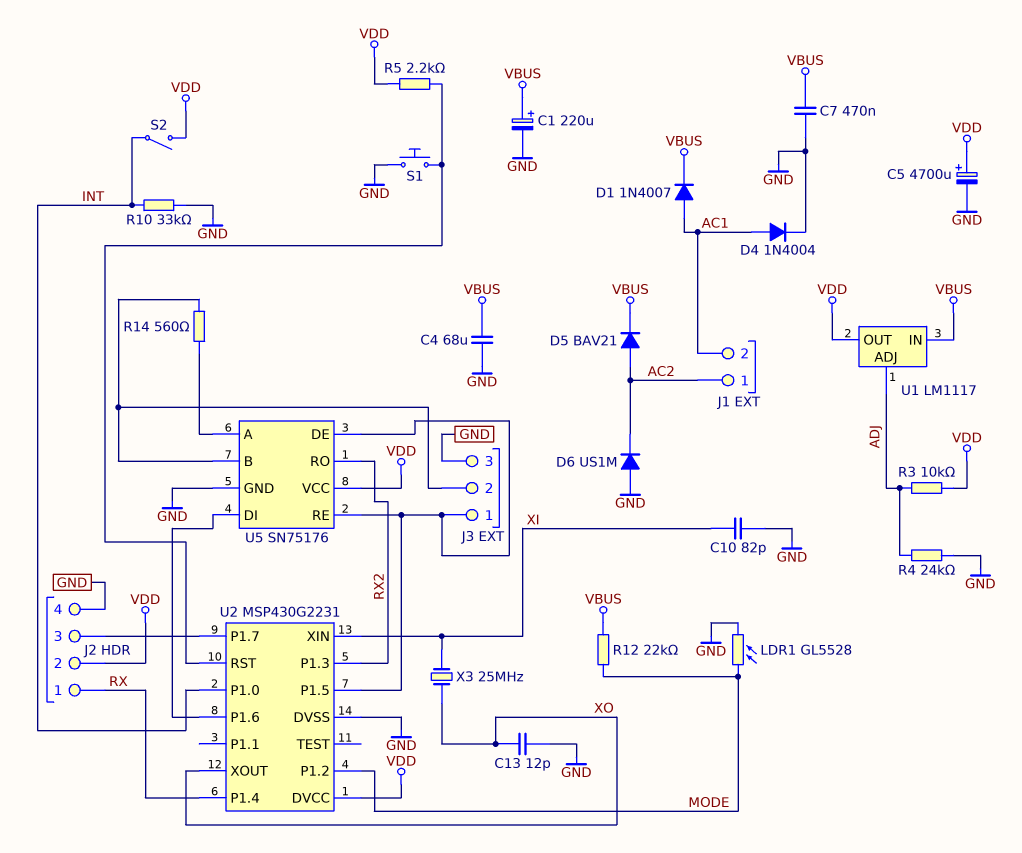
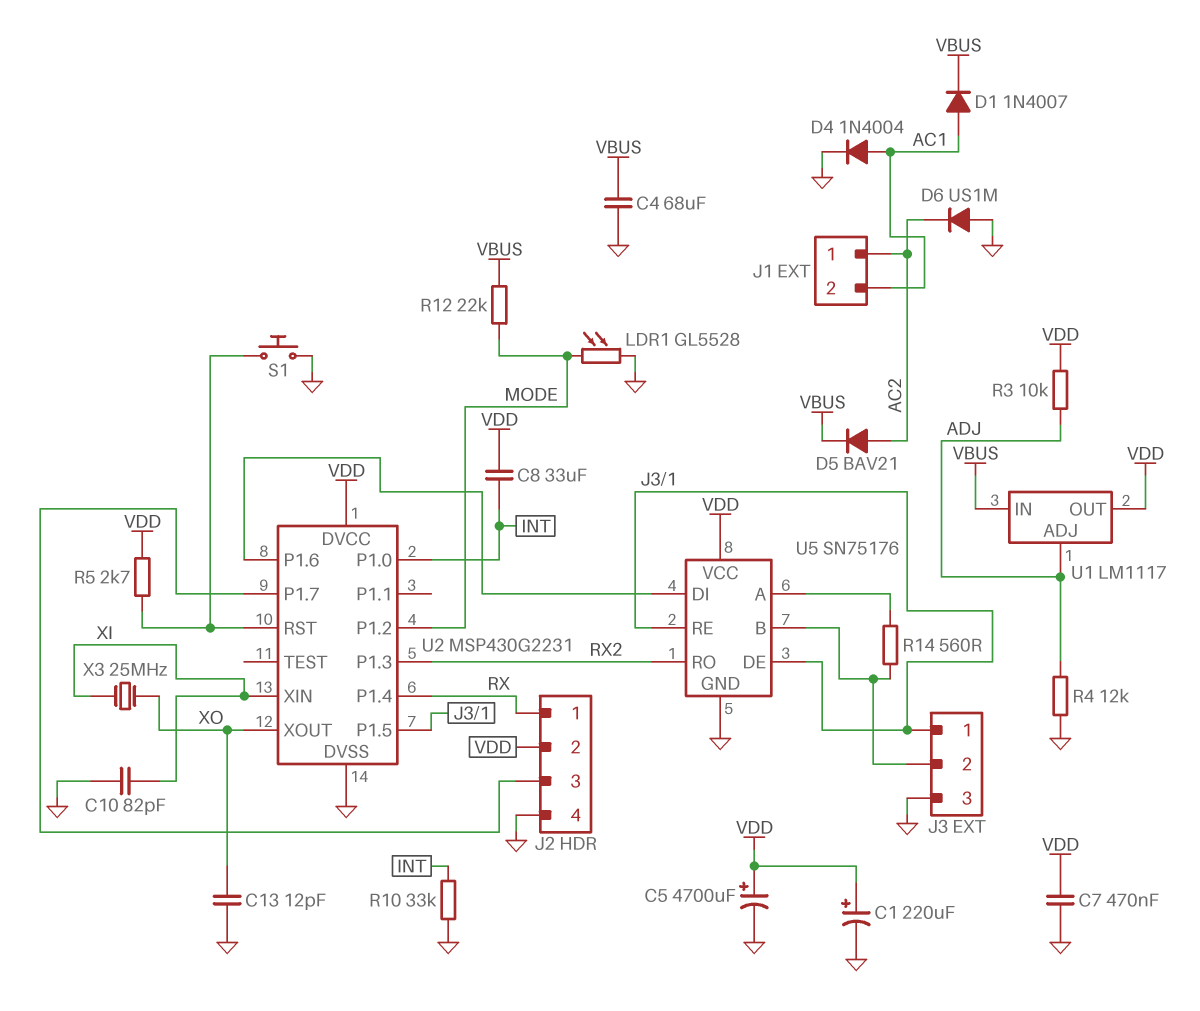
C1: 220uF (plus VBUS, minus GND) -> 220uF (plus VDD, minus GND)
C7: 470nF (GND, VBUS) -> 470nF (GND, VDD)
C8: none -> 33uF (INT, VDD)
R4: 24k (ADJ, GND) -> 12k (ADJ, GND)
R5: 2.2k (U2/RST, VDD) -> 2.7k (U2/RST, VDD)
S2: switch (INT, VDD) -> none

